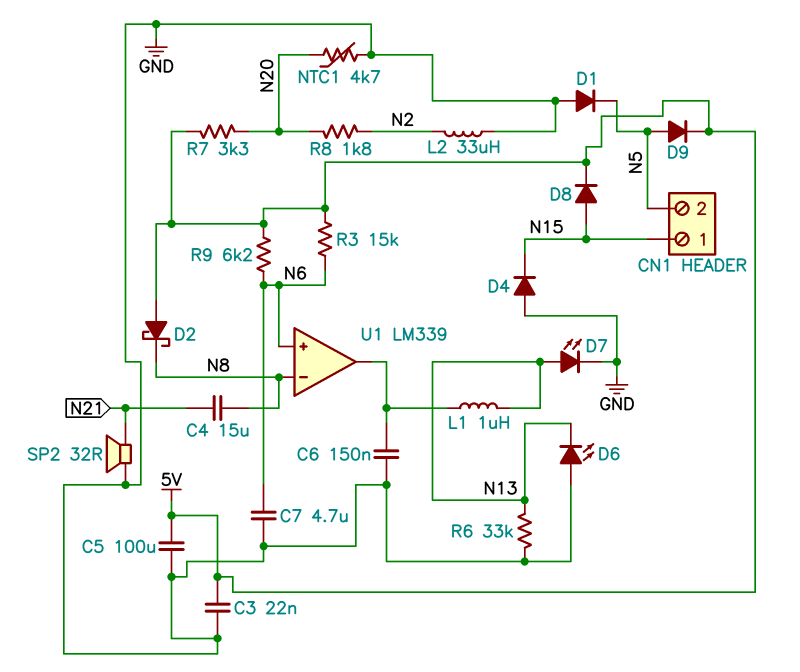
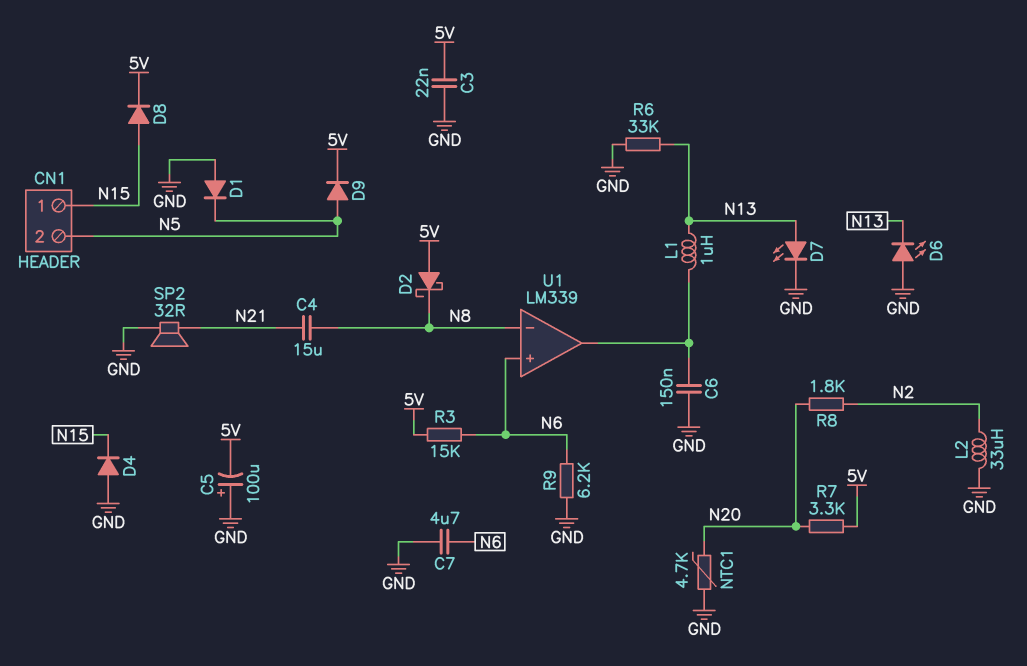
C5: 100uF (5V, GND) -> 100uF (plus GND, minus 5V)
R9: 6.2k (5V, N6) -> 6.2k (GND, N6)

